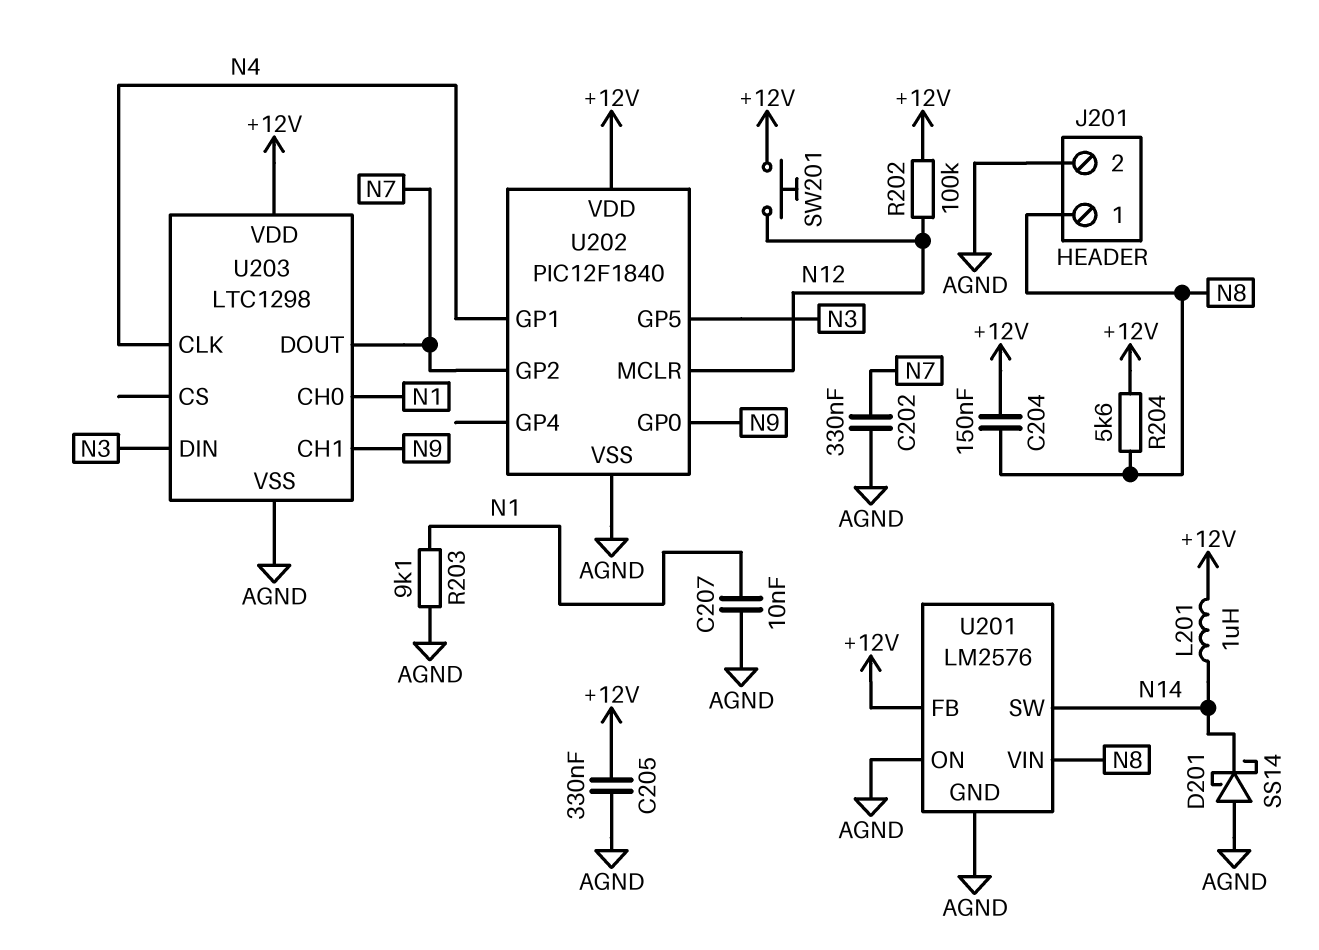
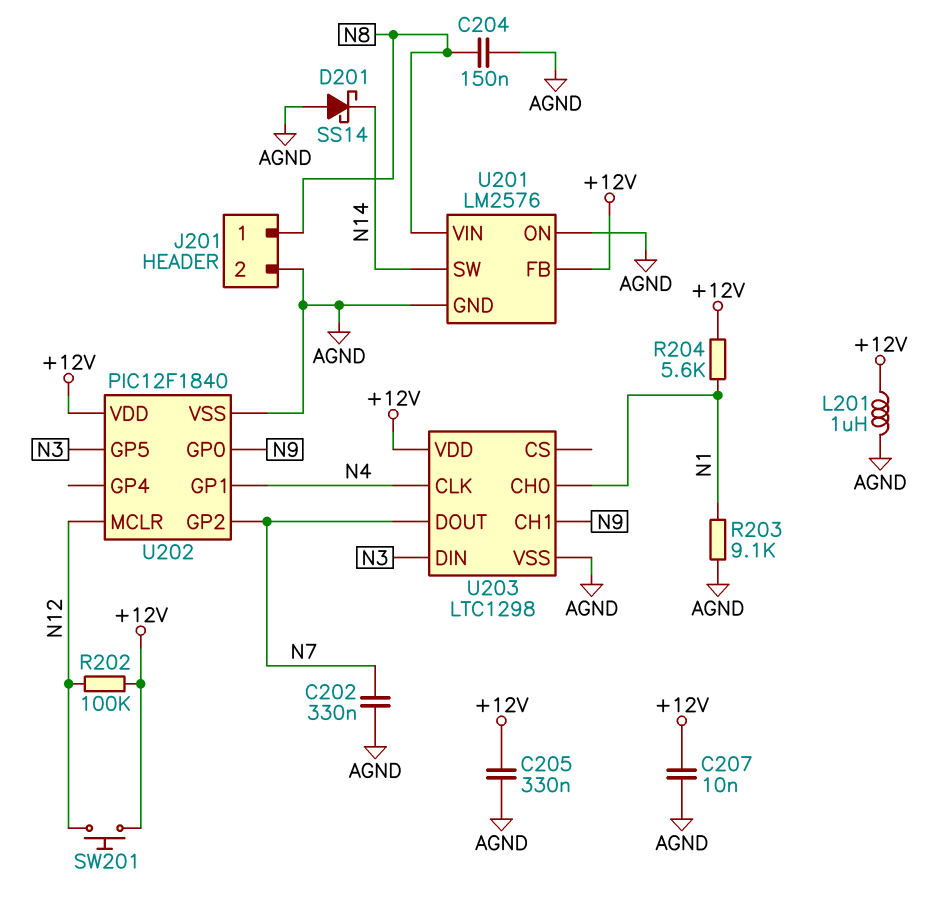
C204: 150nF (+12V, N8) -> 150nF (AGND, N8)
C207: 10nF (AGND, N1) -> 10nF (+12V, AGND)
L201: 1uH (+12V, N14) -> 1uH (+12V, AGND)
R204: 5.6k (+12V, N8) -> 5.6k (+12V, N1)

